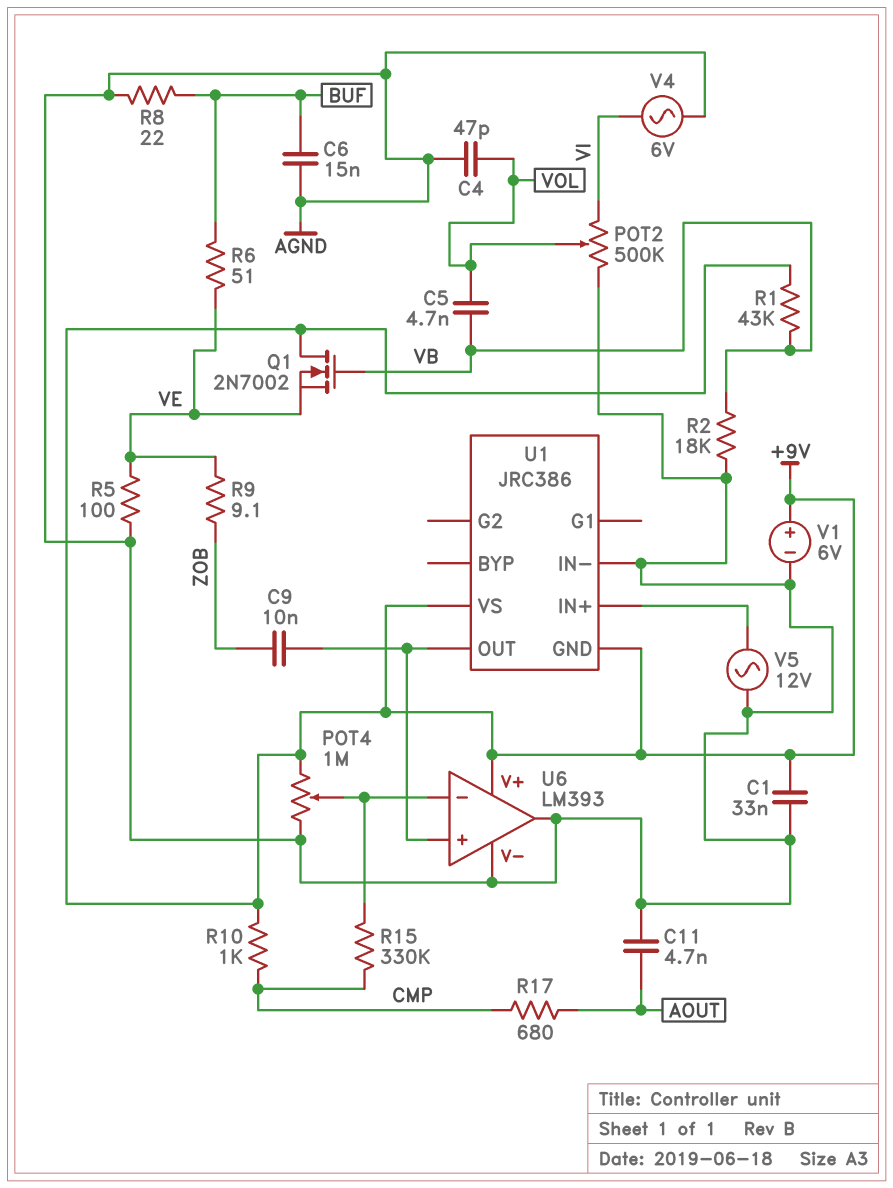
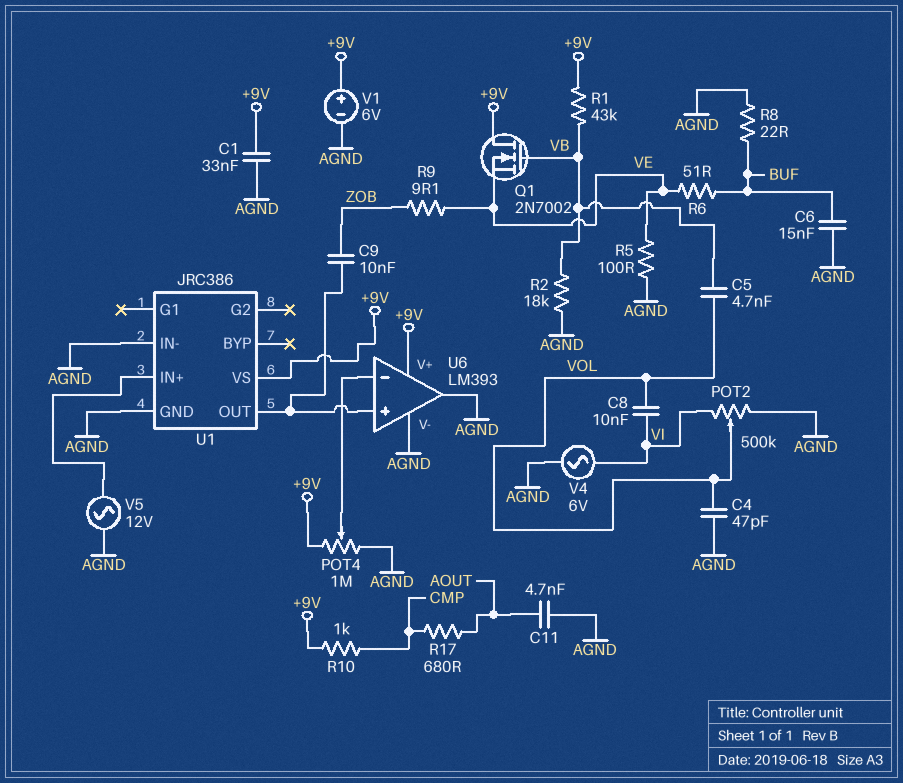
C8: none -> 10nF (VI, VOL)
R15: 330k (CMP, U6/in-) -> none
U1 pin GND: +9V -> AGND

